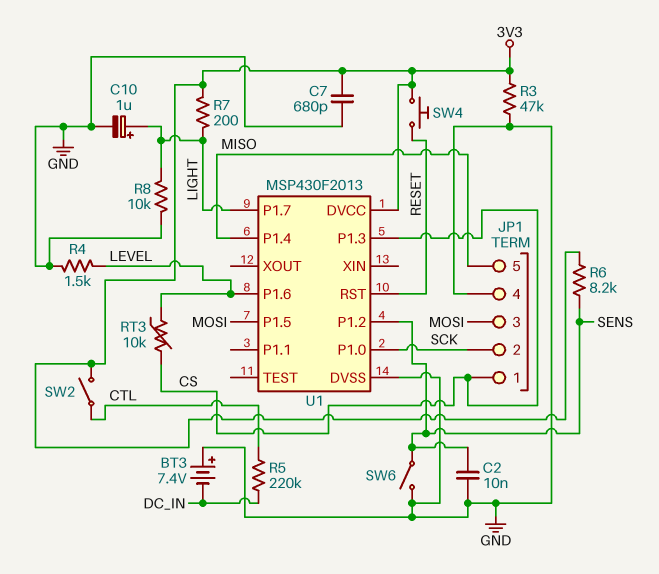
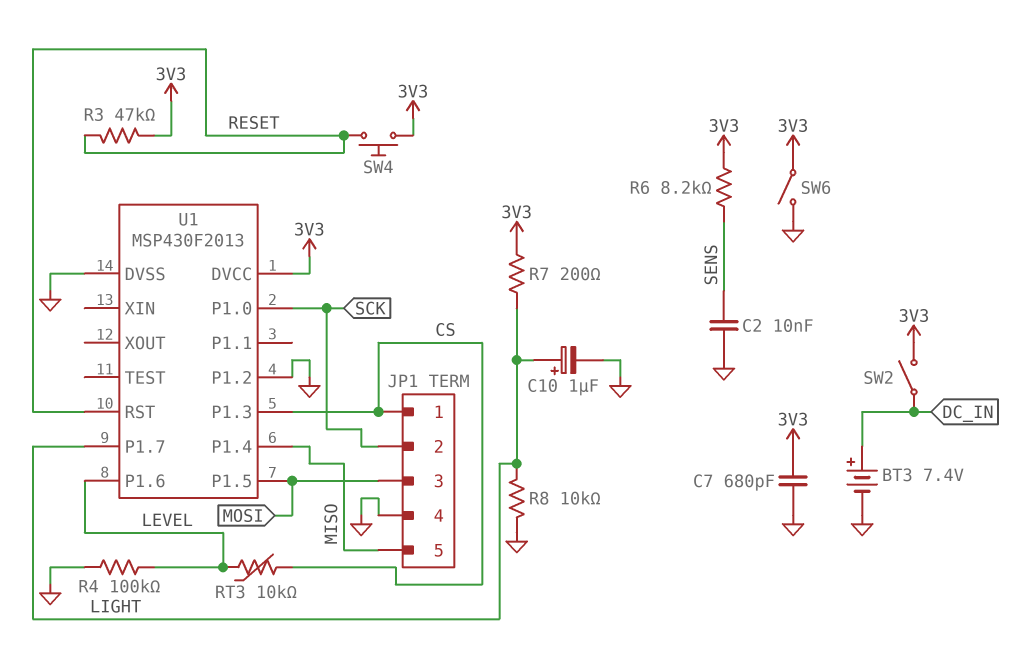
BT3: 7.4V (plus GND, minus DC_IN) -> 7.4V (plus DC_IN, minus GND)
R3: 47k (3V3, GND) -> 47k (3V3, RESET)
R4: 1.5k (GND, LEVEL) -> 100k (GND, LEVEL)
R5: 220k (CTL, DC_IN) -> none
SW2: switch (3V3, CTL) -> switch (3V3, DC_IN)
SW6: switch (GND, SENS) -> switch (3V3, GND)
U1 pin P1.2: SENS -> GND

